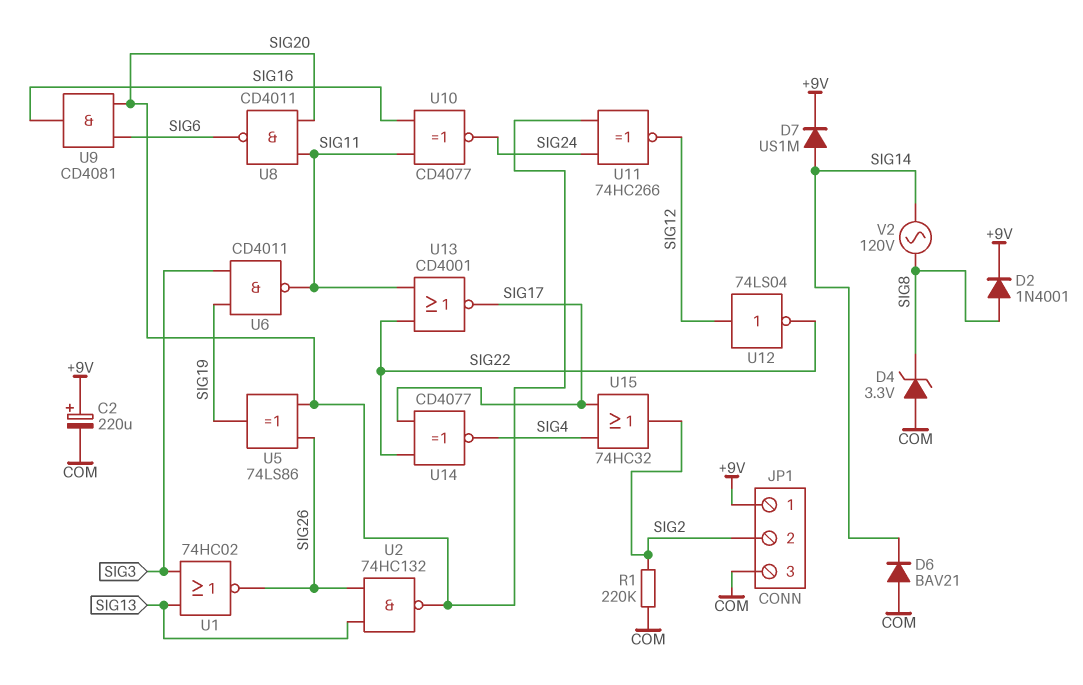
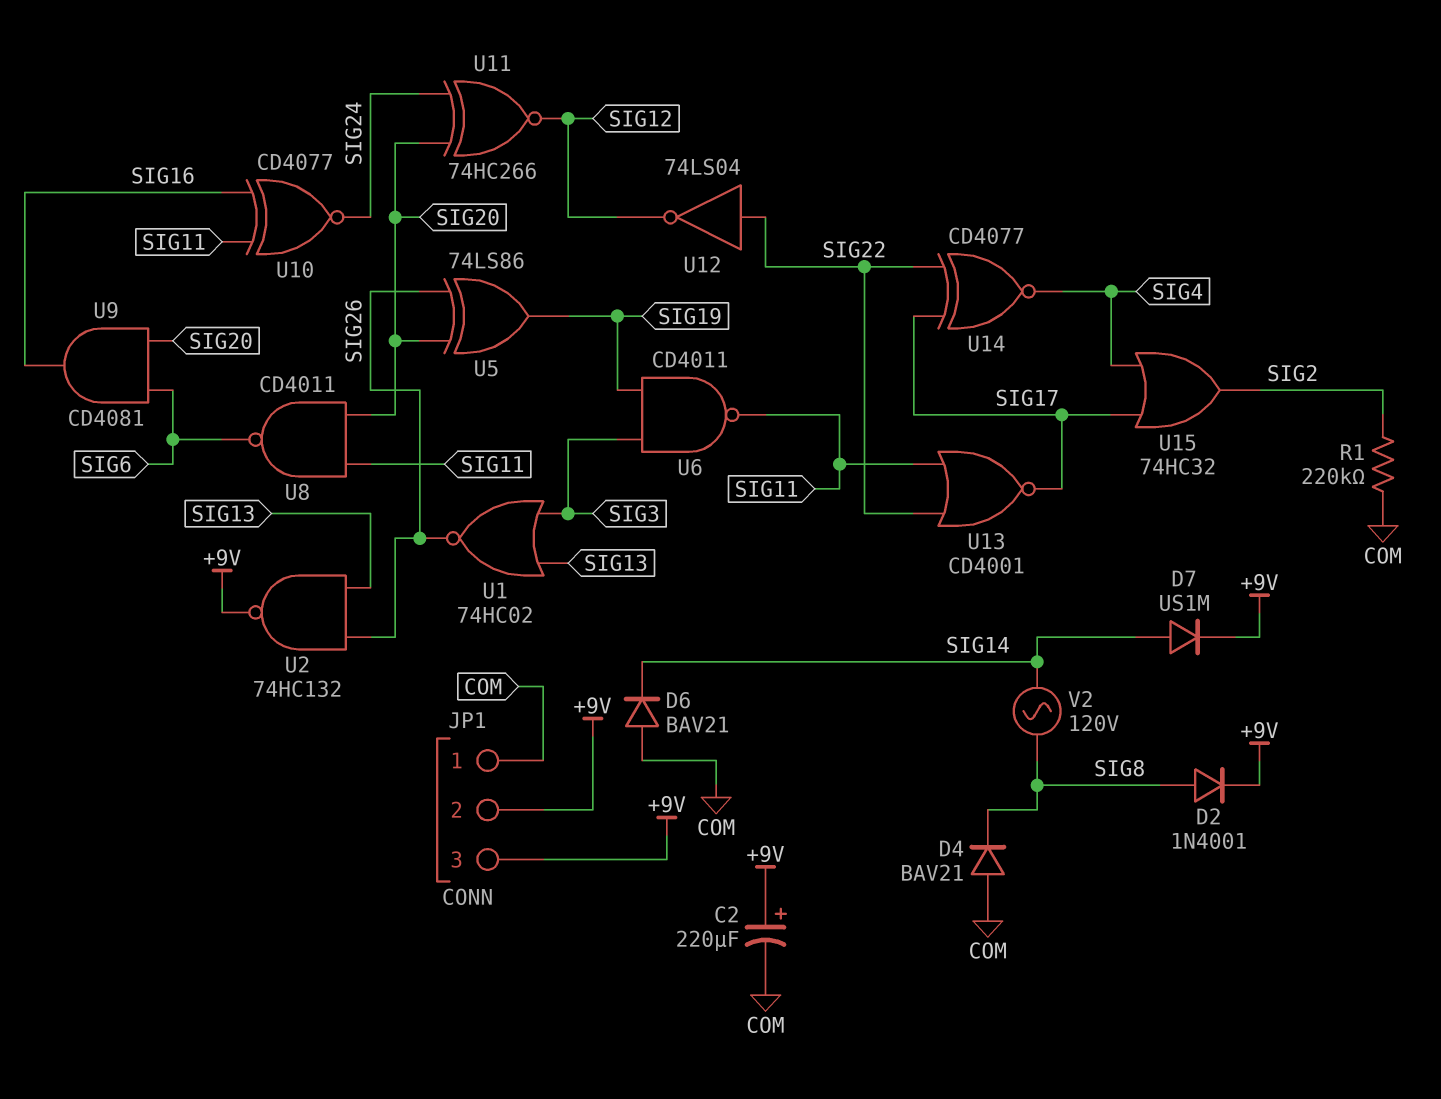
D4: zener 3.3V (A COM, K SIG8) -> diode BAV21 (A COM, K SIG8)
JP1 pin 1: +9V -> COM
JP1 pin 2: SIG2 -> +9V
JP1 pin 3: COM -> +9V
U2: NAND 74HC132 (in SIG13, in SIG26, out SIG20) -> NAND 74HC132 (in SIG13, in SIG26, out +9V)
U12: NOT 74LS04 (in SIG12, out SIG22) -> NOT 74LS04 (in SIG22, out SIG12)

